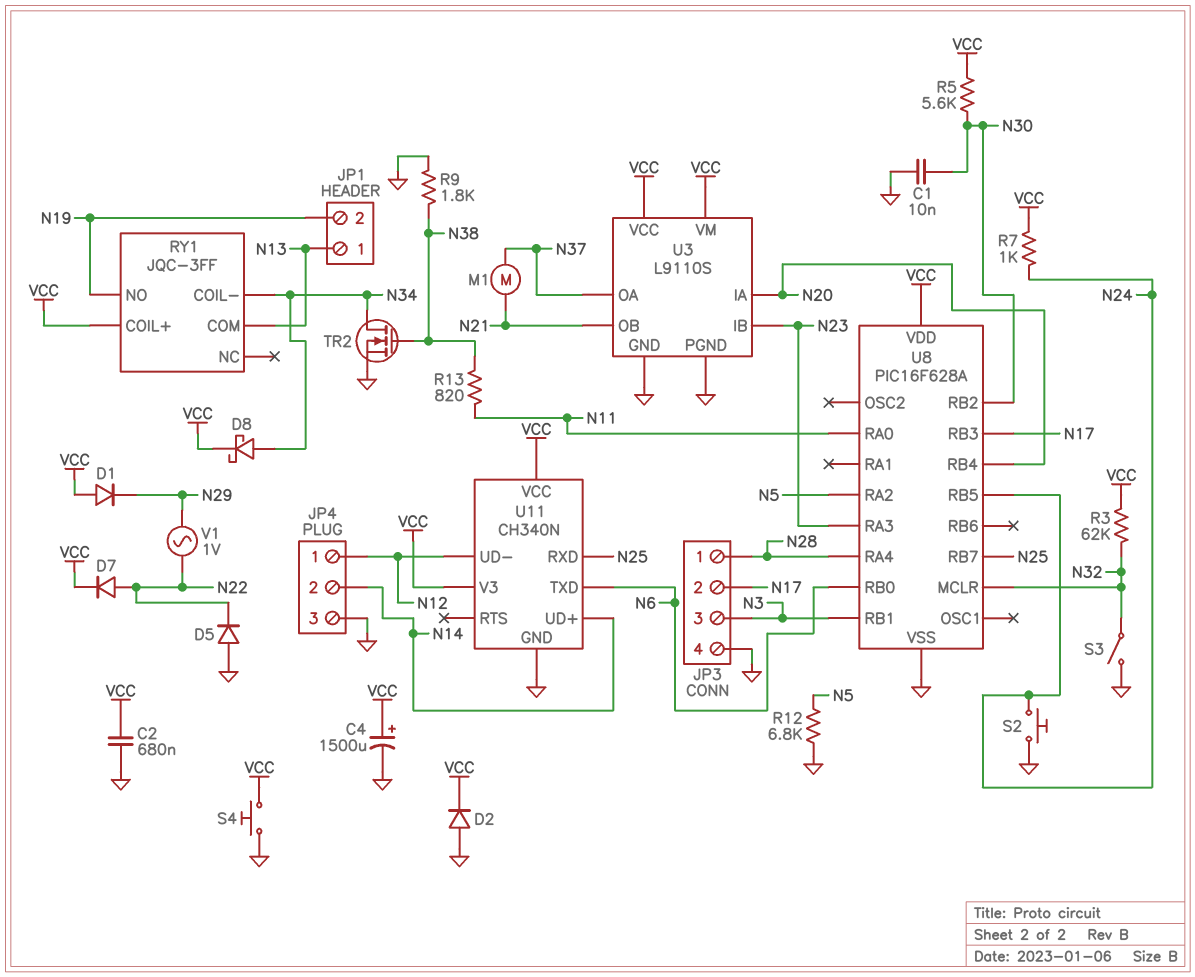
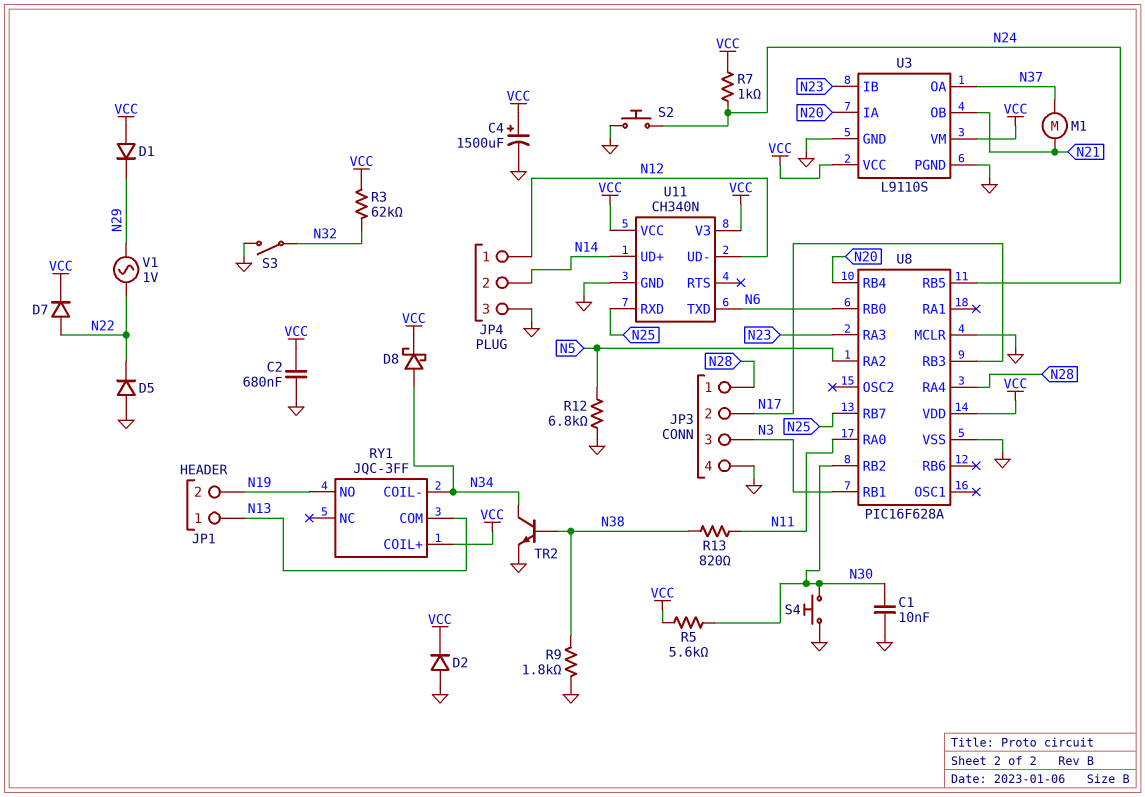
S4: button (GND, VCC) -> button (GND, N30)
TR2: NMOS (G N38, D N34, S GND) -> NPN (B N38, C N34, E GND)
U8 pin MCLR: N32 -> GND

